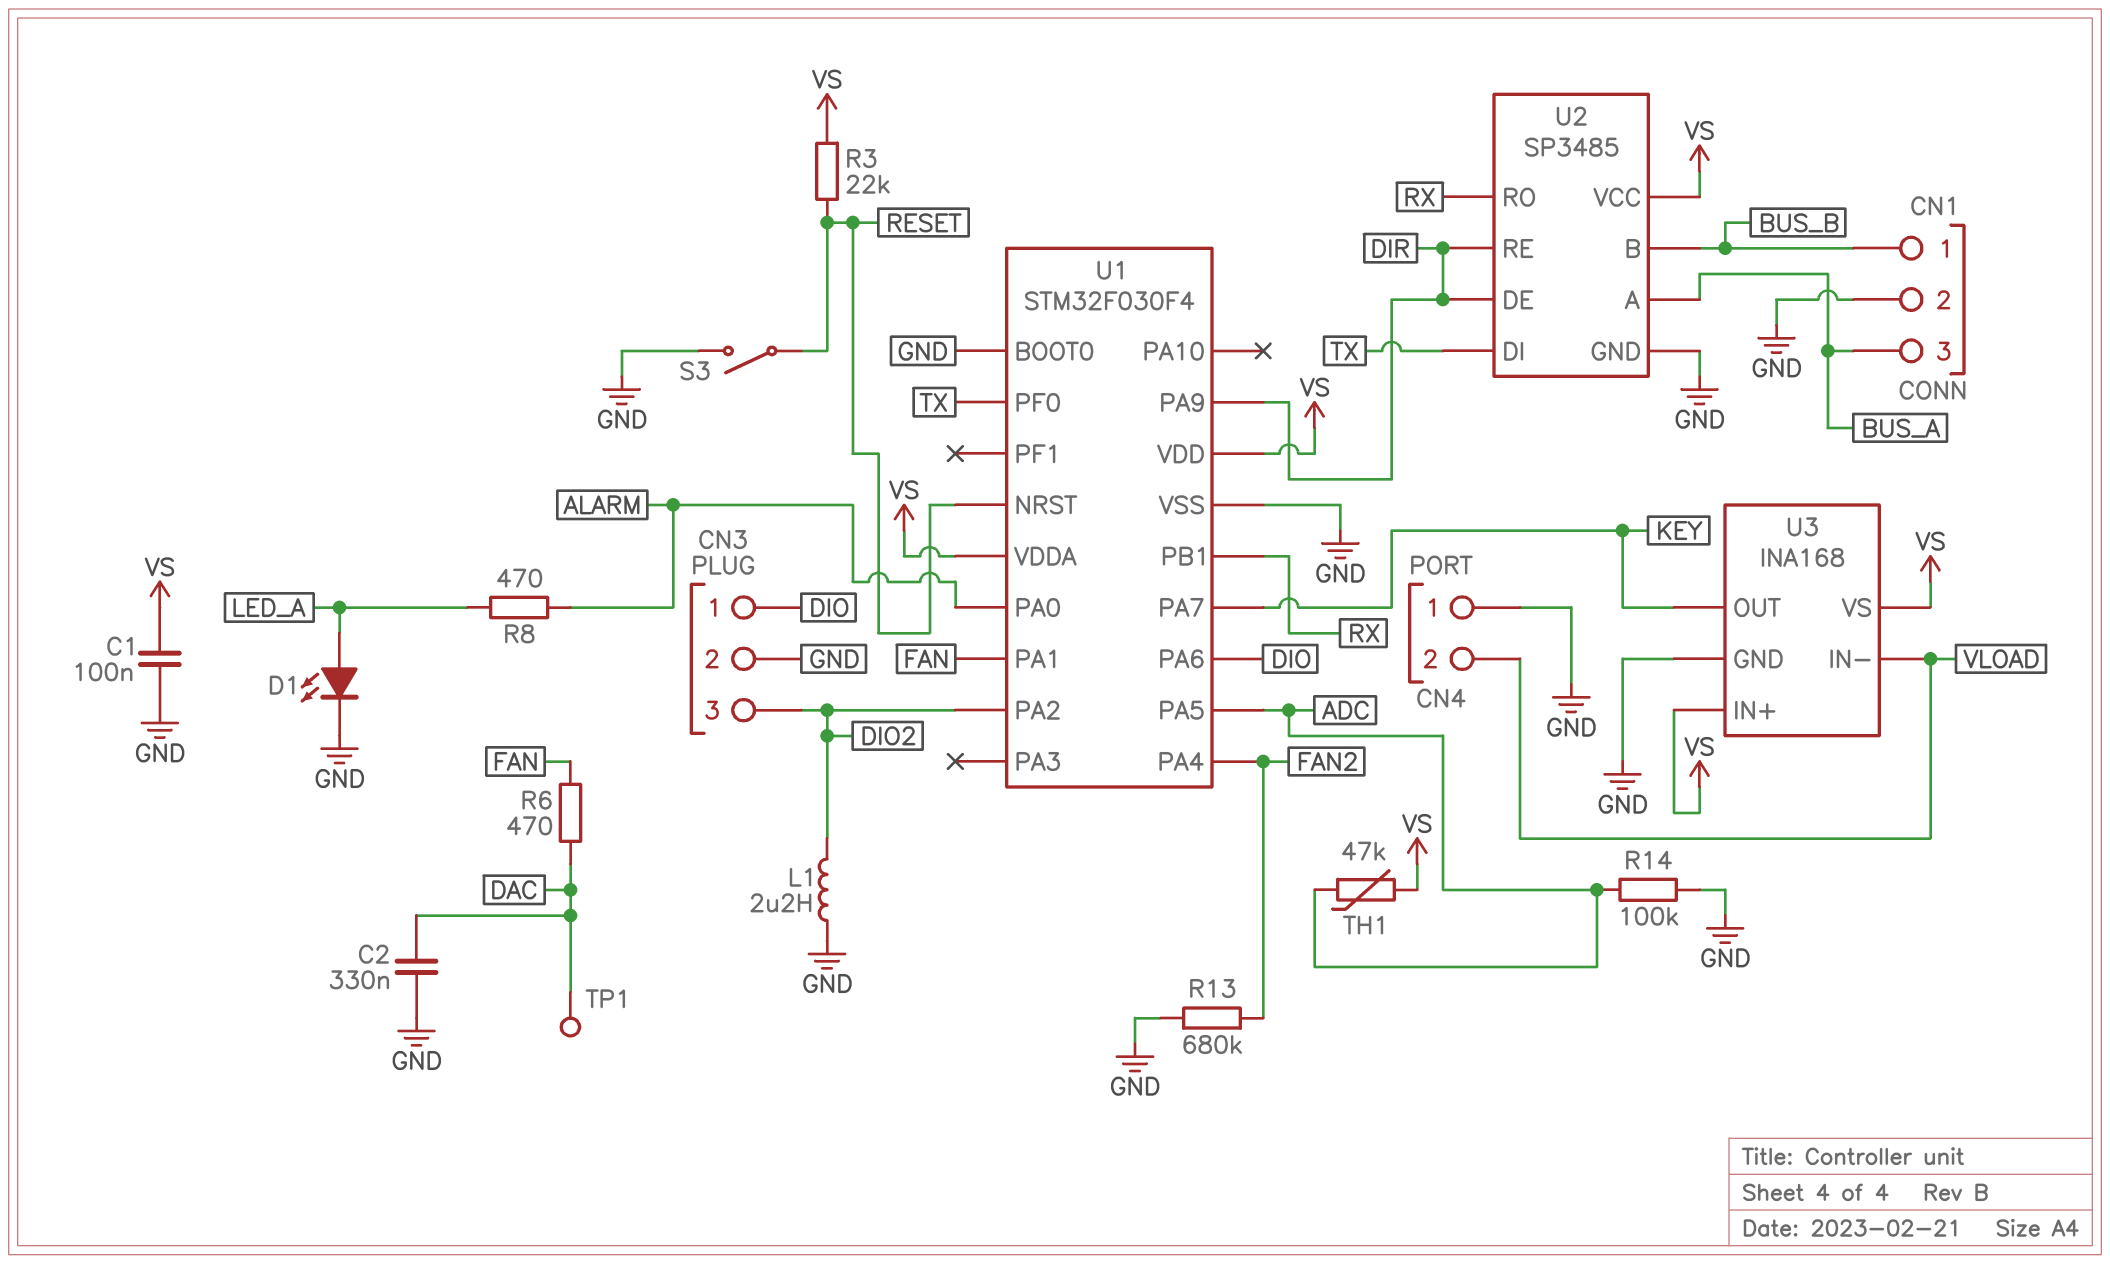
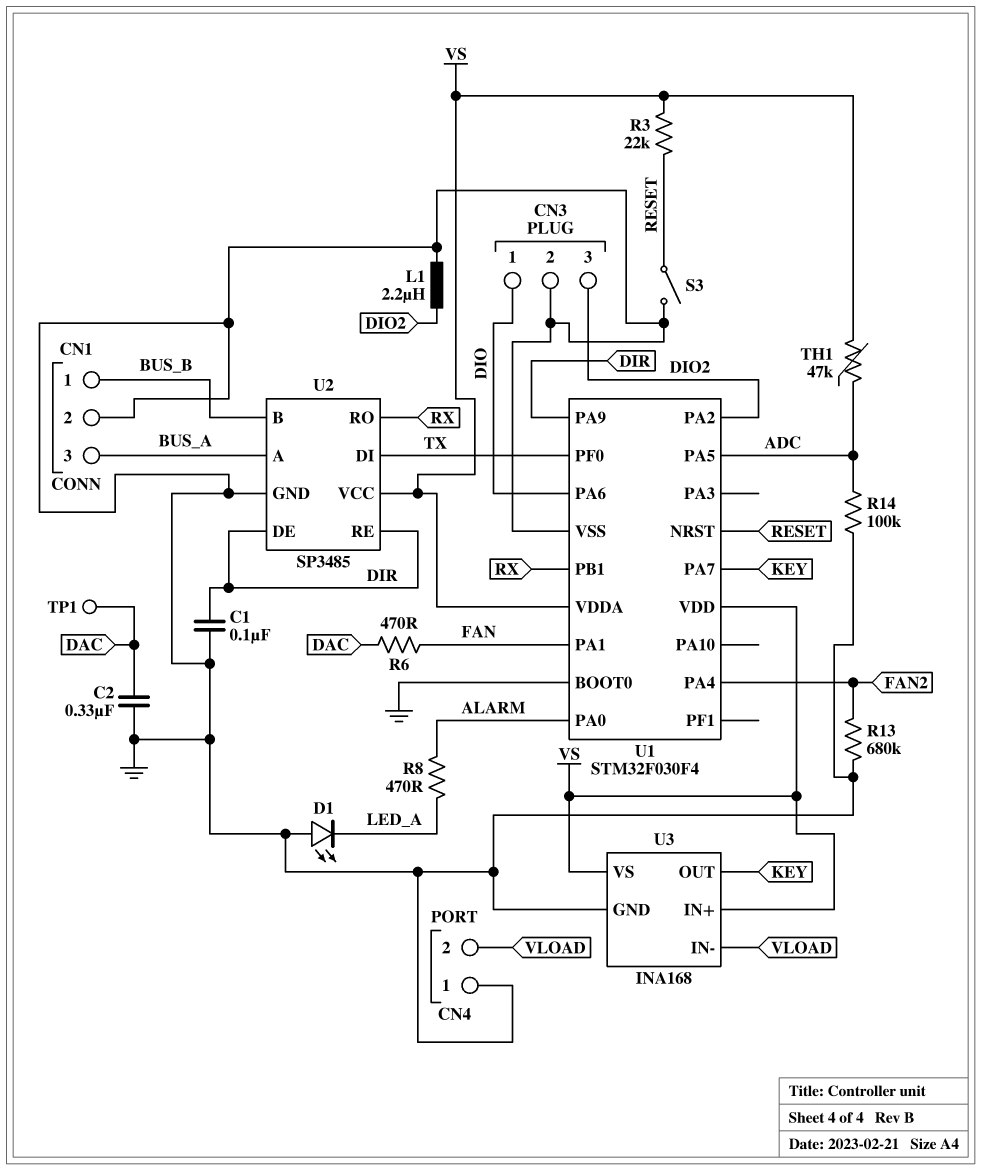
C1: 100nF (GND, VS) -> 100nF (DIR, GND)
D1: LED (A LED_A, K GND) -> LED (A GND, K LED_A)

